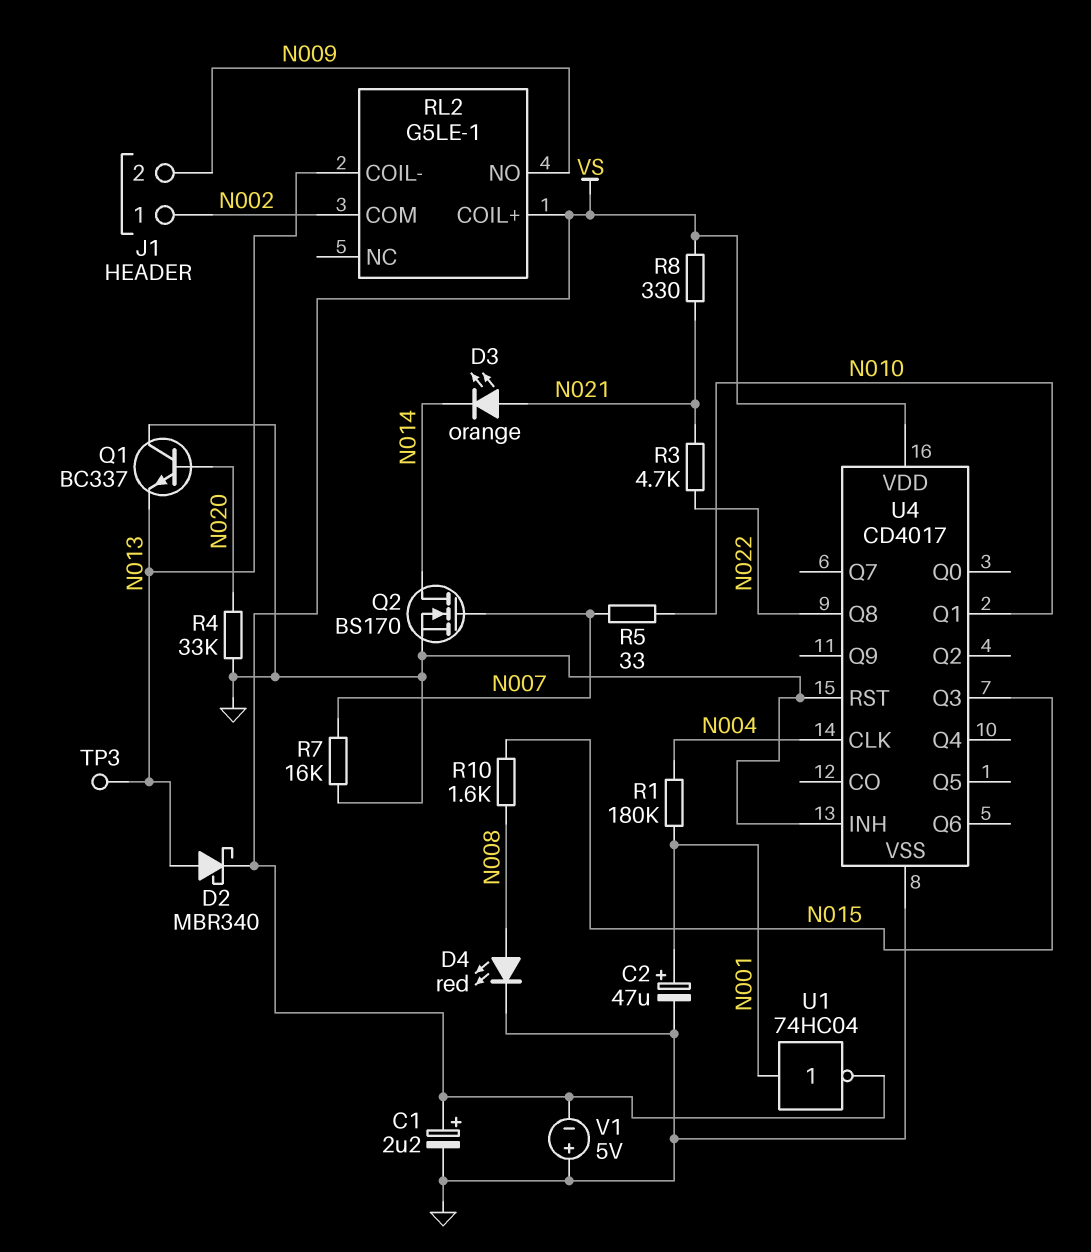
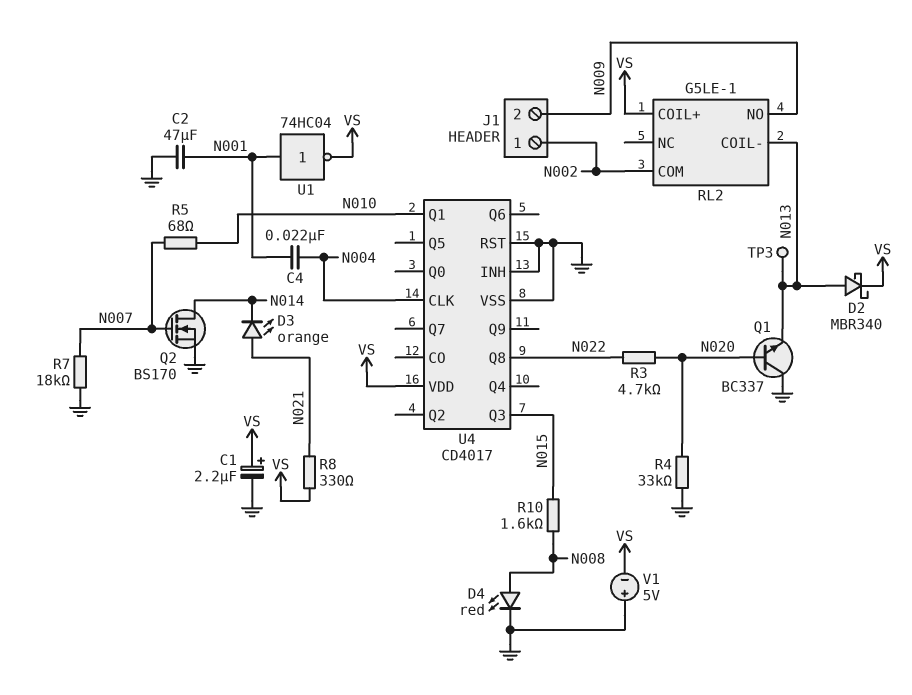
C2: 47uF (plus N001, minus GND) -> 47uF (GND, N001)
C4: none -> 22nF (N001, N004)
R1: 180k (N001, N004) -> none
R3: 4.7k (N021, N022) -> 4.7k (N020, N022)
R5: 33 (N007, N010) -> 68 (N007, N010)
R7: 16k (GND, N007) -> 18k (GND, N007)

